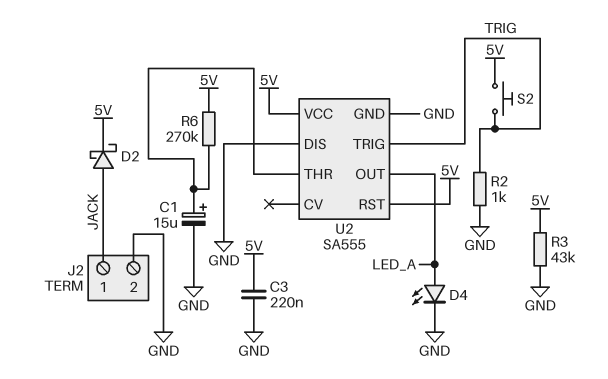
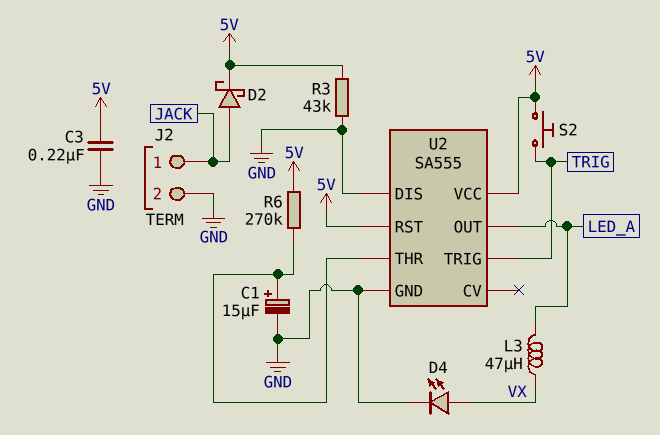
D4: LED (A LED_A, K GND) -> LED (A VX, K GND)
L3: none -> 47uH (LED_A, VX)
R2: 1k (GND, TRIG) -> none

